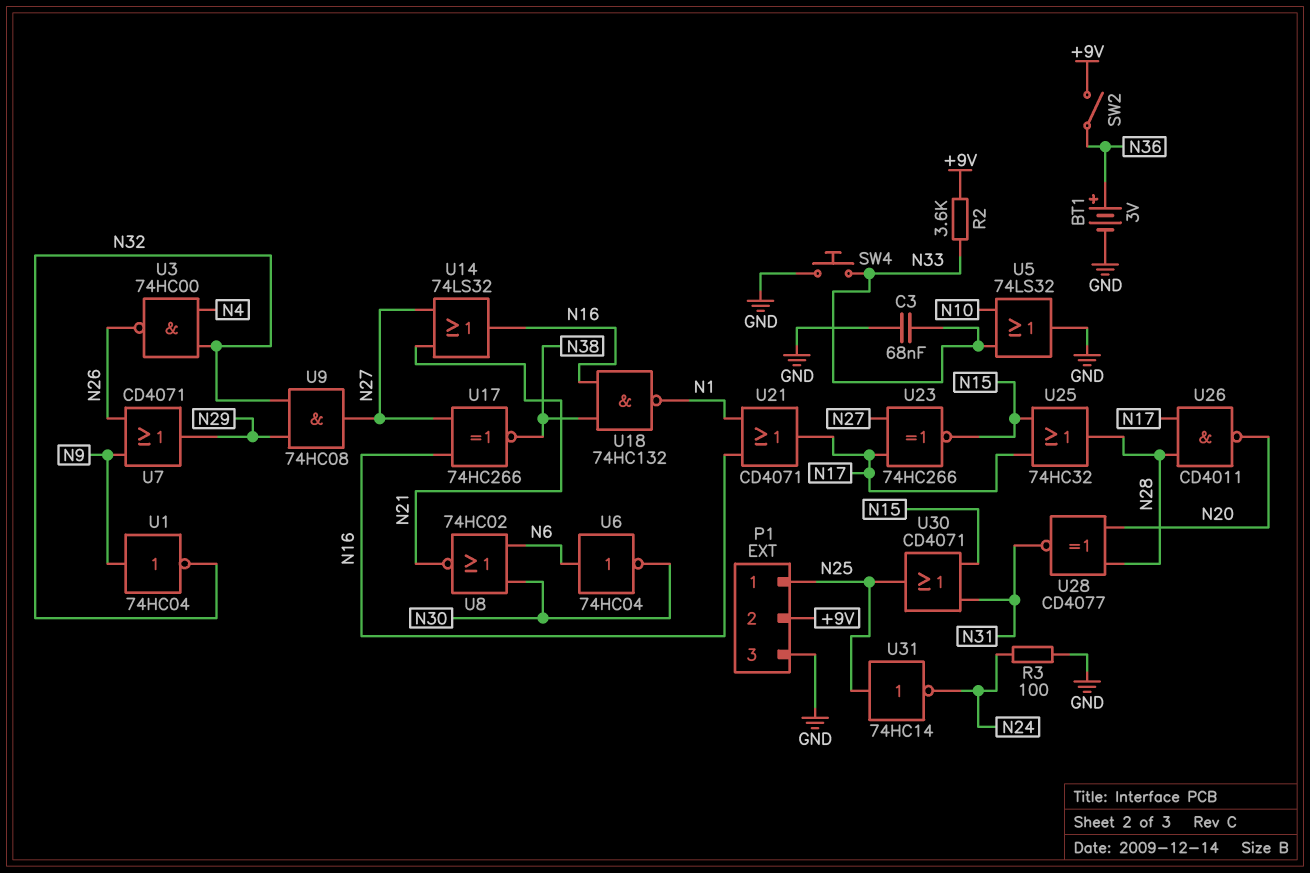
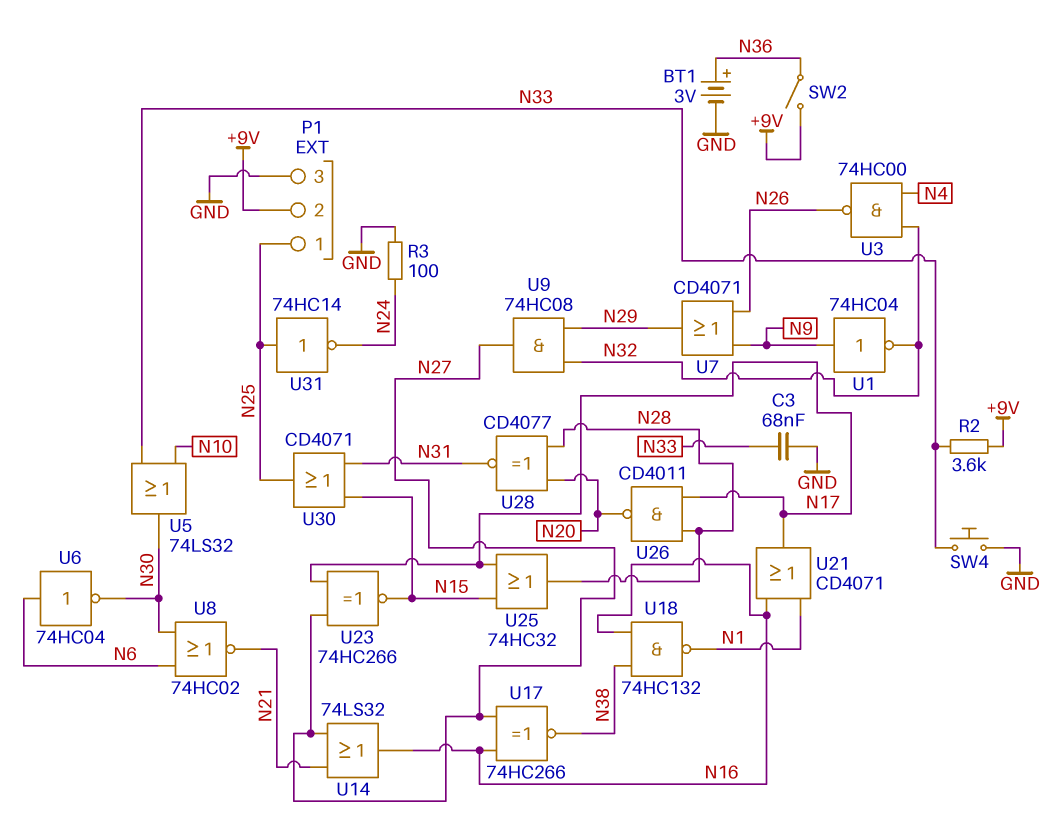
U5: OR 74LS32 (in N10, in N33, out GND) -> OR 74LS32 (in N10, in N33, out N30)

